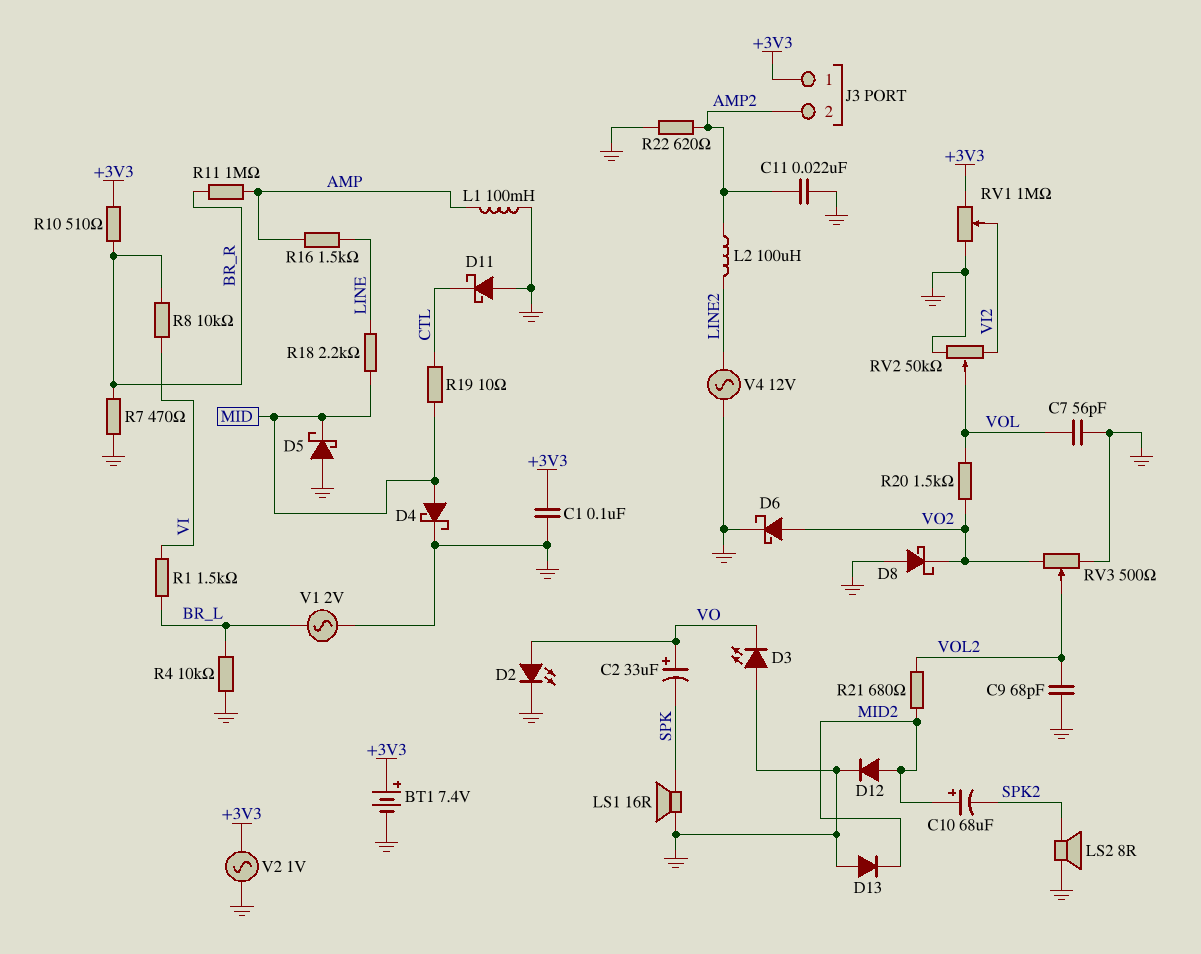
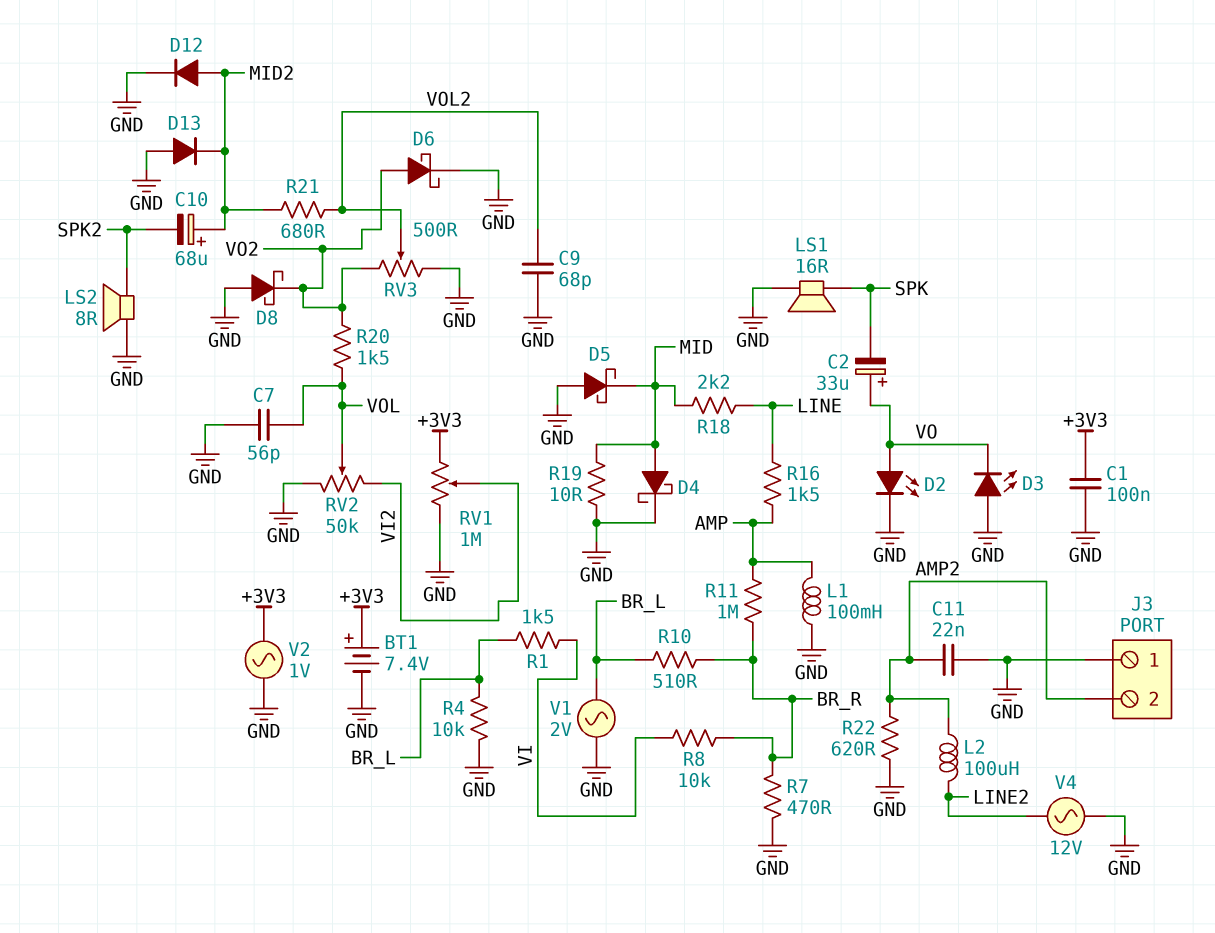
D11: schottky (A GND, K CTL) -> none
J3 pin 1: +3V3 -> GND
R10: 510 (+3V3, BR_R) -> 510 (BR_L, BR_R)
R19: 10 (CTL, MID) -> 10 (GND, MID)

